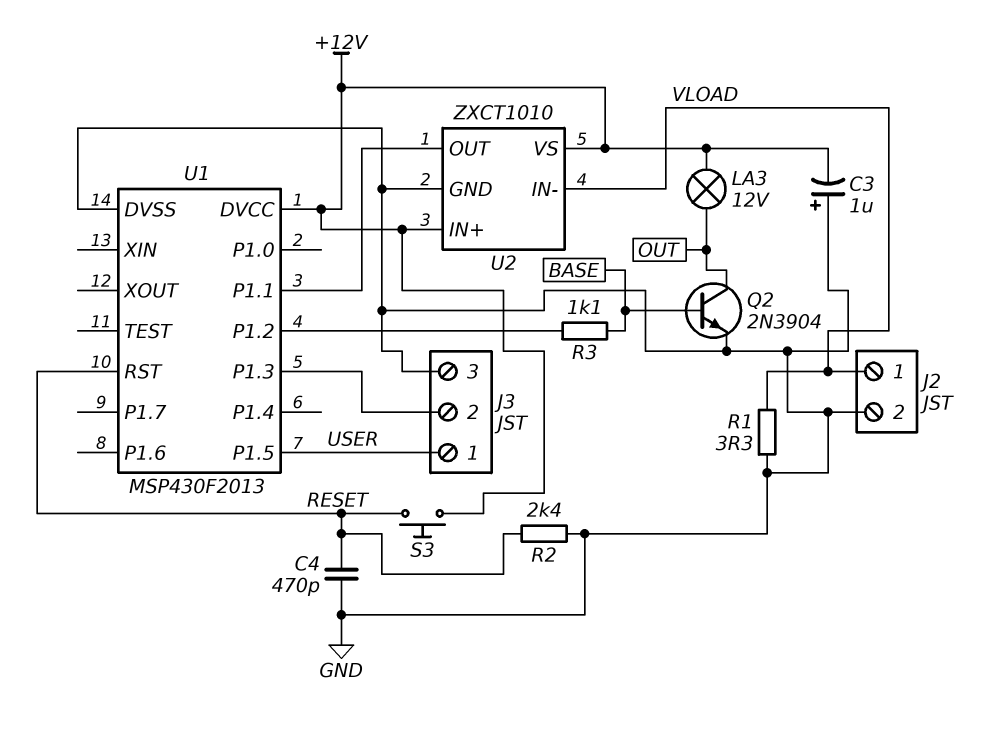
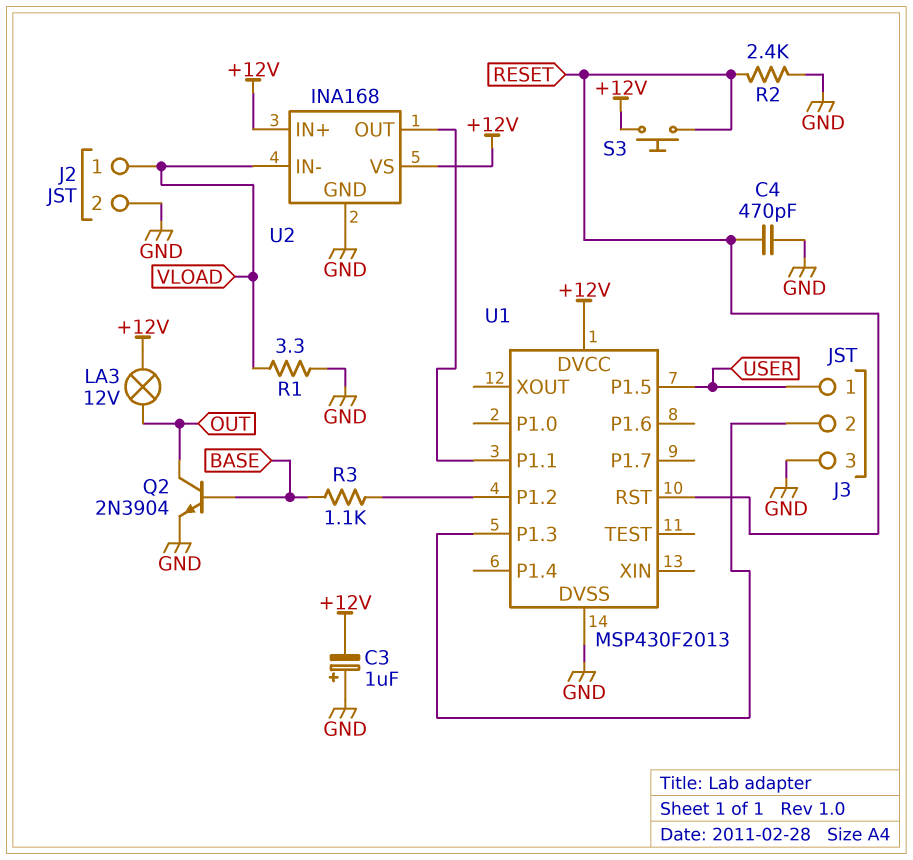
U2: ZXCT1010 -> INA168

